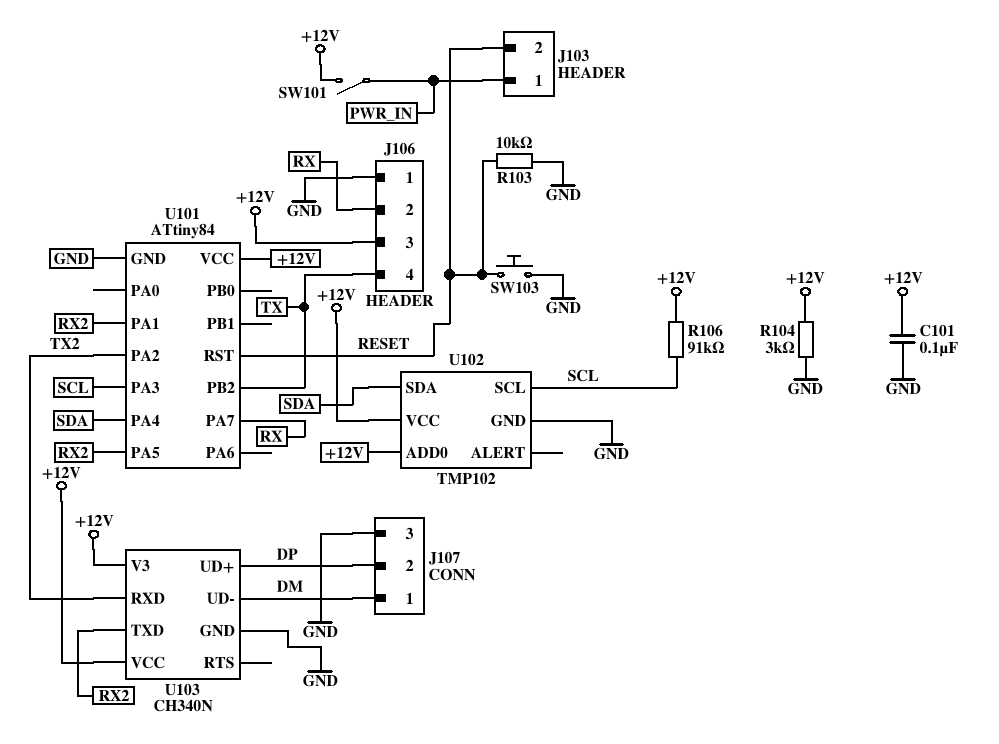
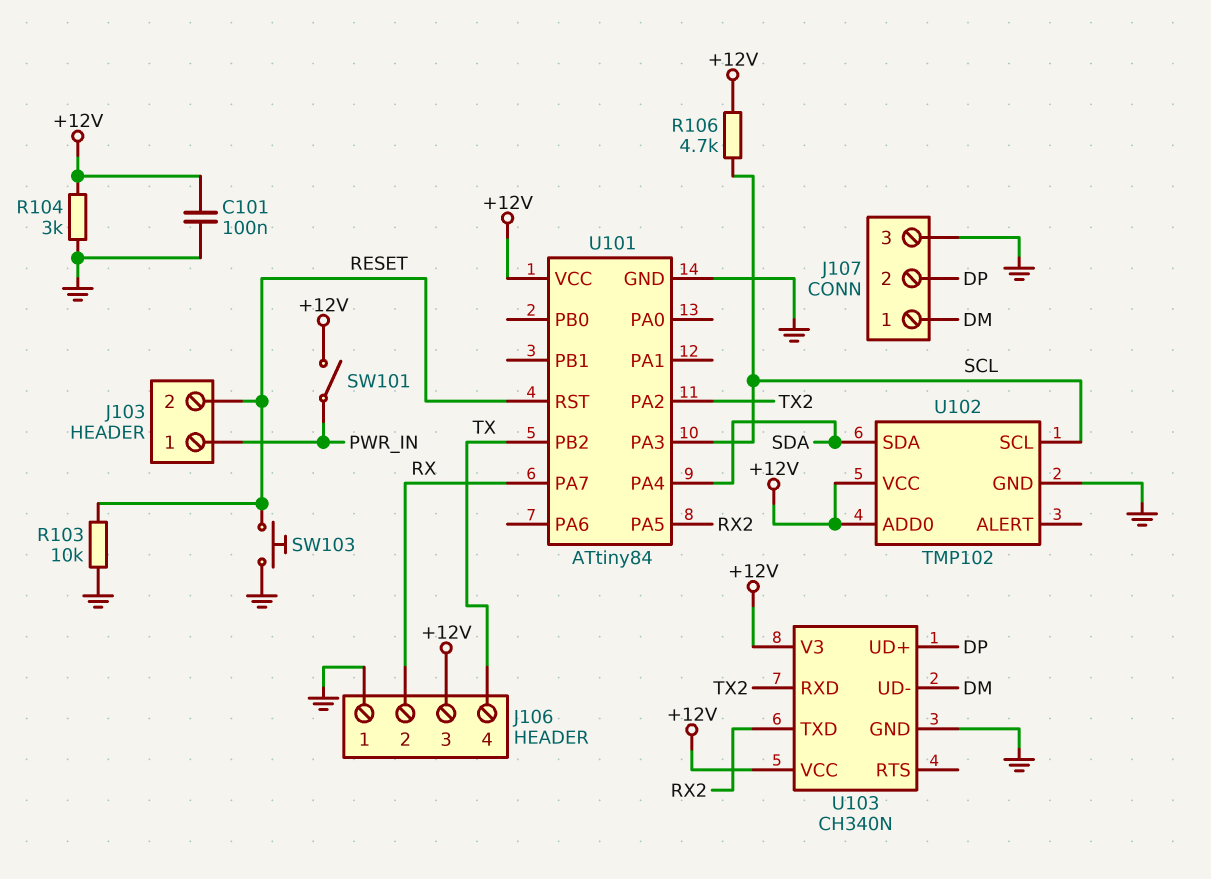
R106: 91k (+12V, SCL) -> 4.7k (+12V, SCL)
U101 pin PA1: RX2 -> none

